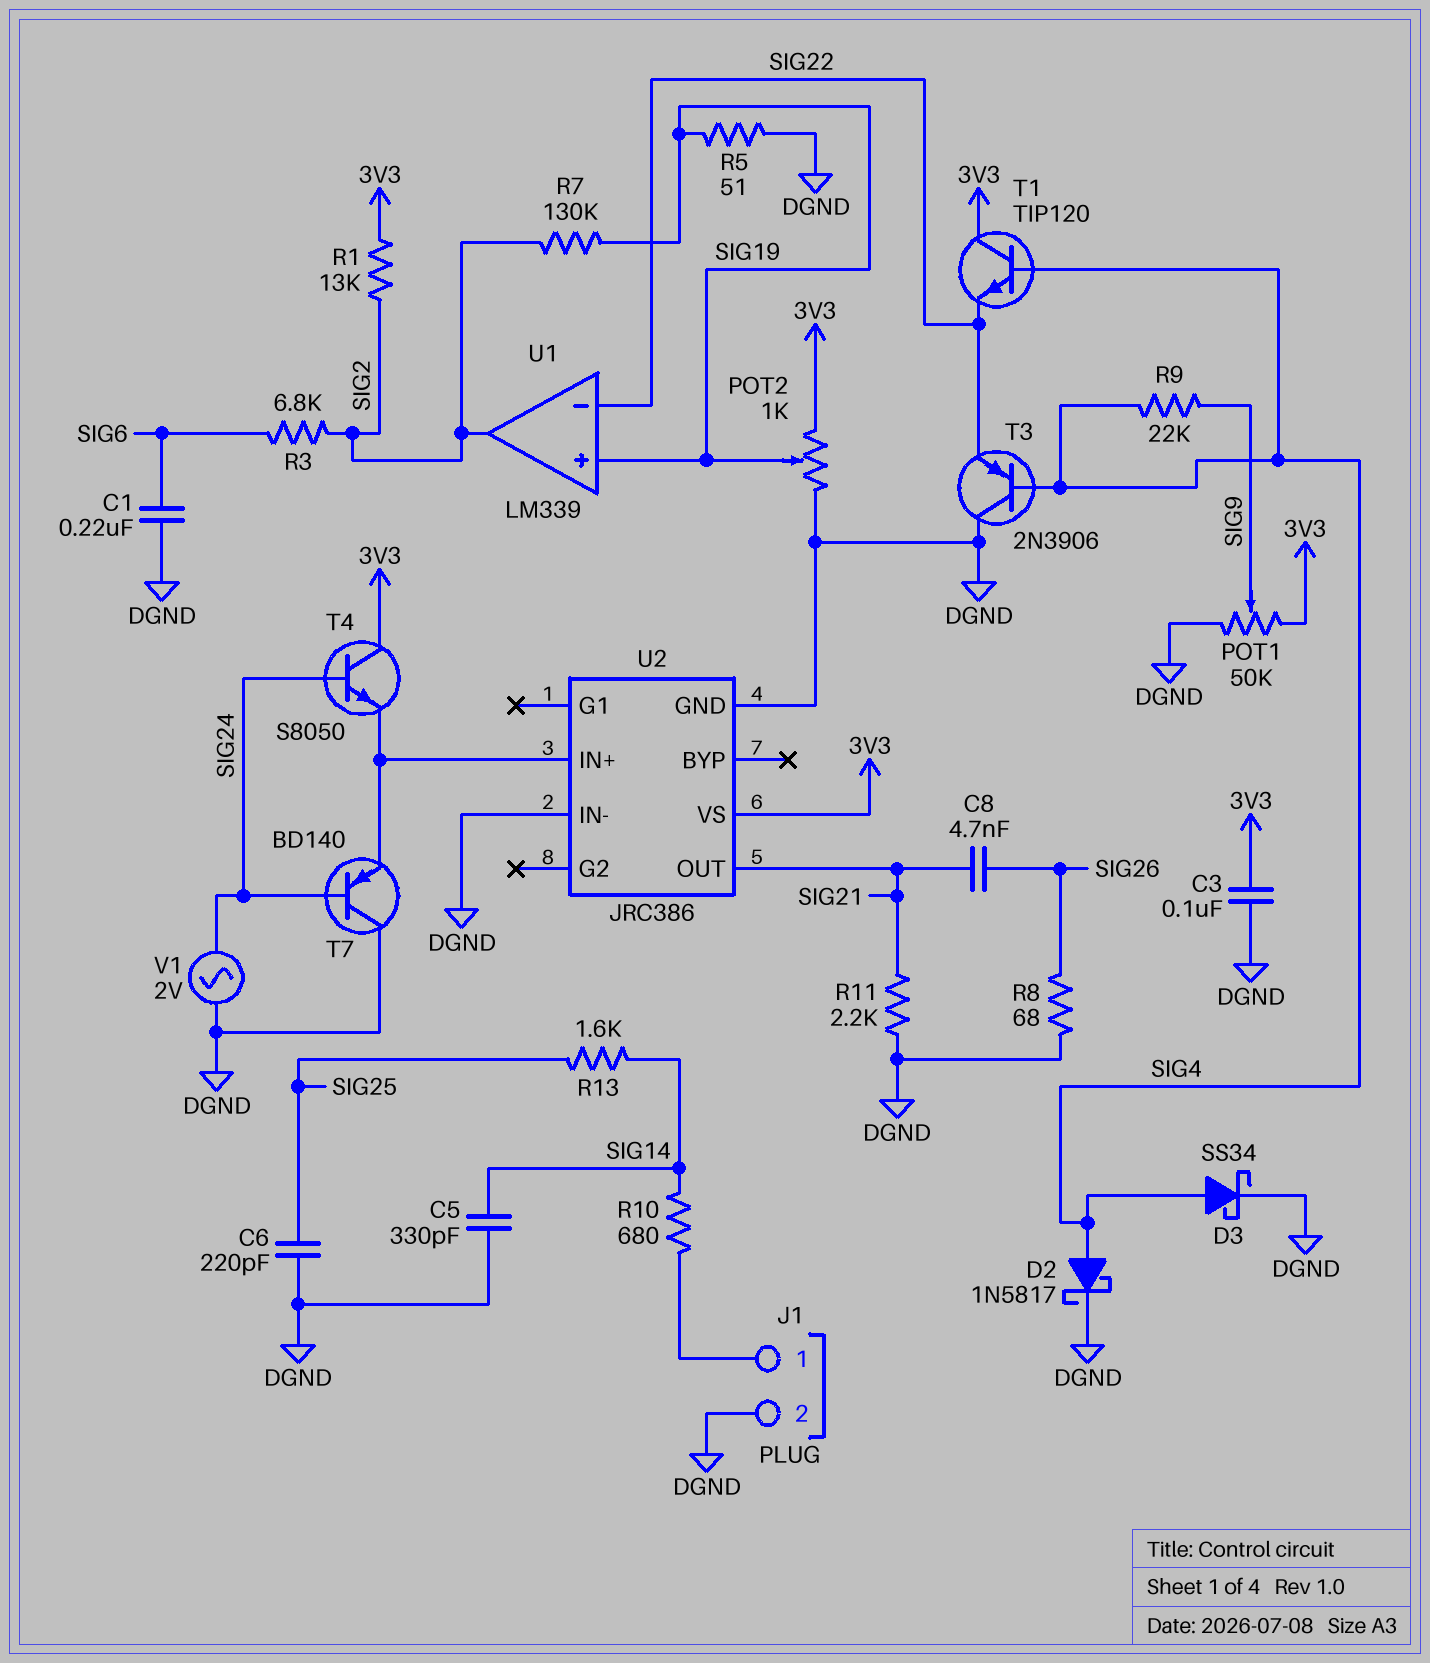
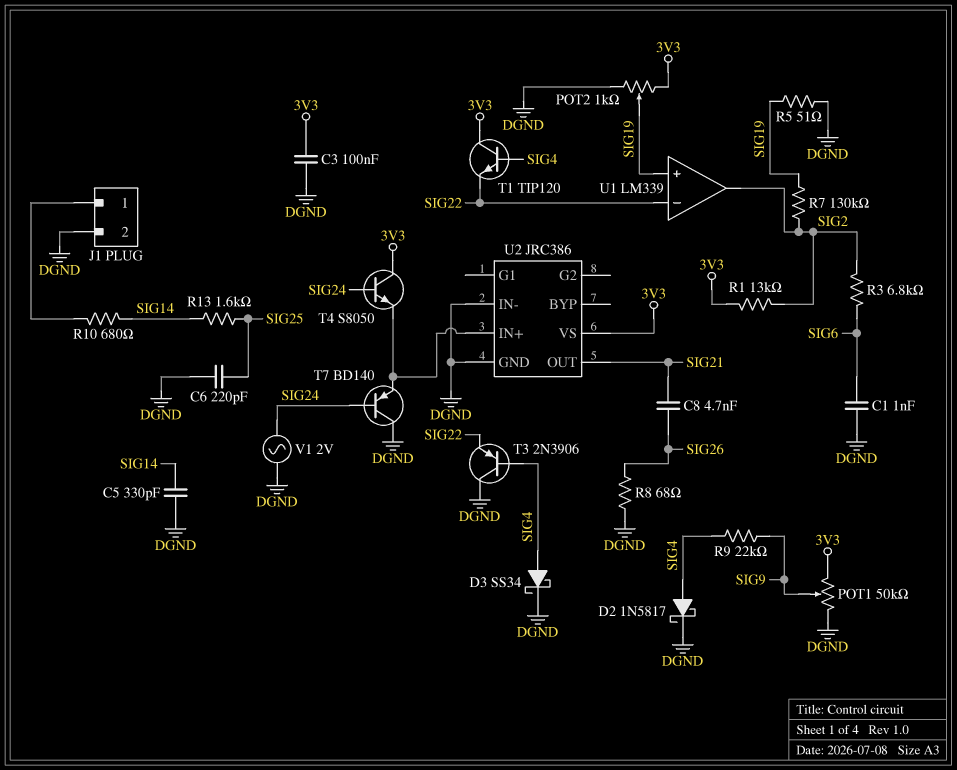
C1: 220nF (DGND, SIG6) -> 1nF (DGND, SIG6)
R11: 2.2k (DGND, SIG21) -> none

